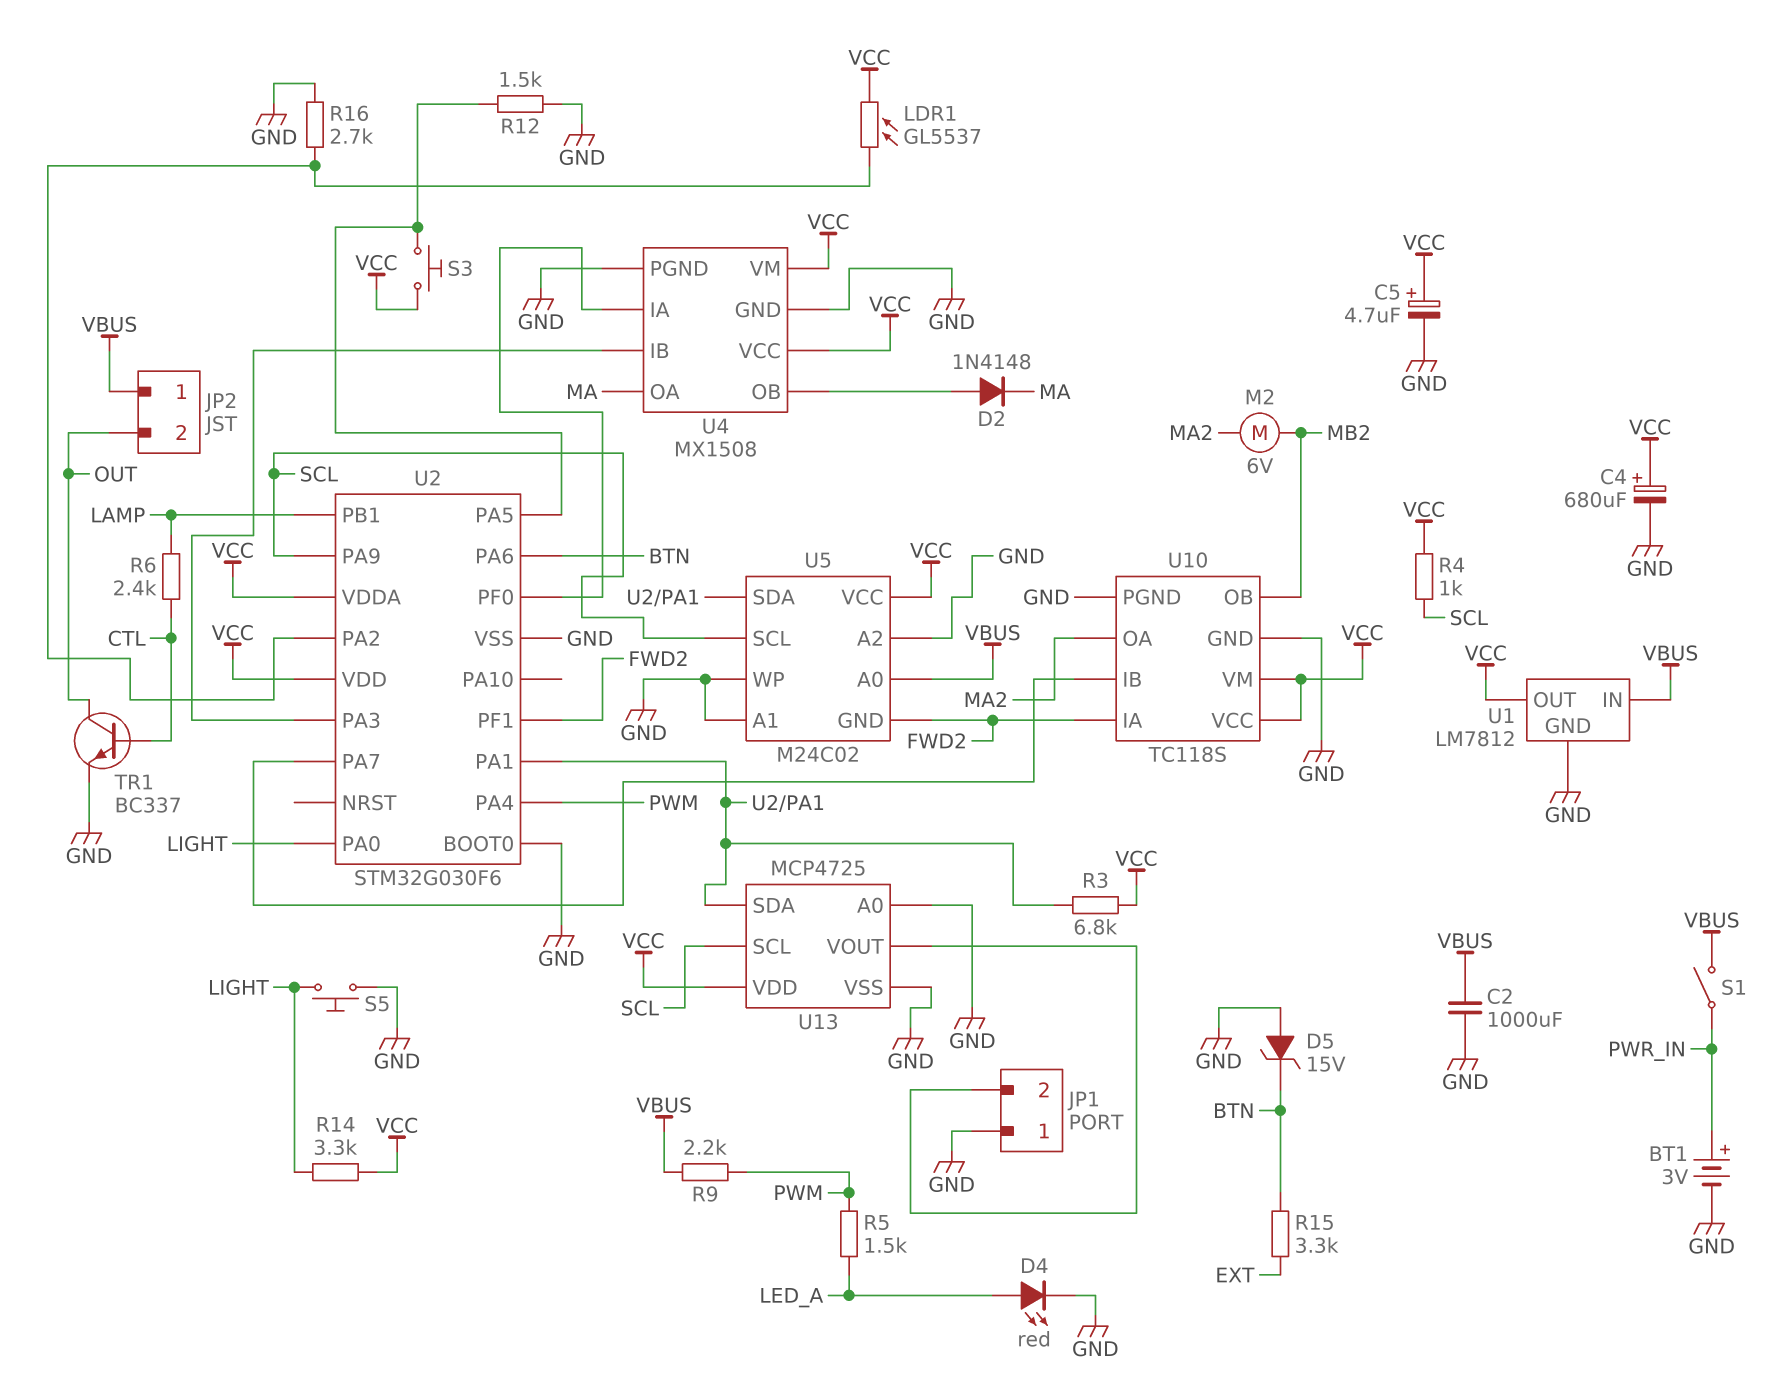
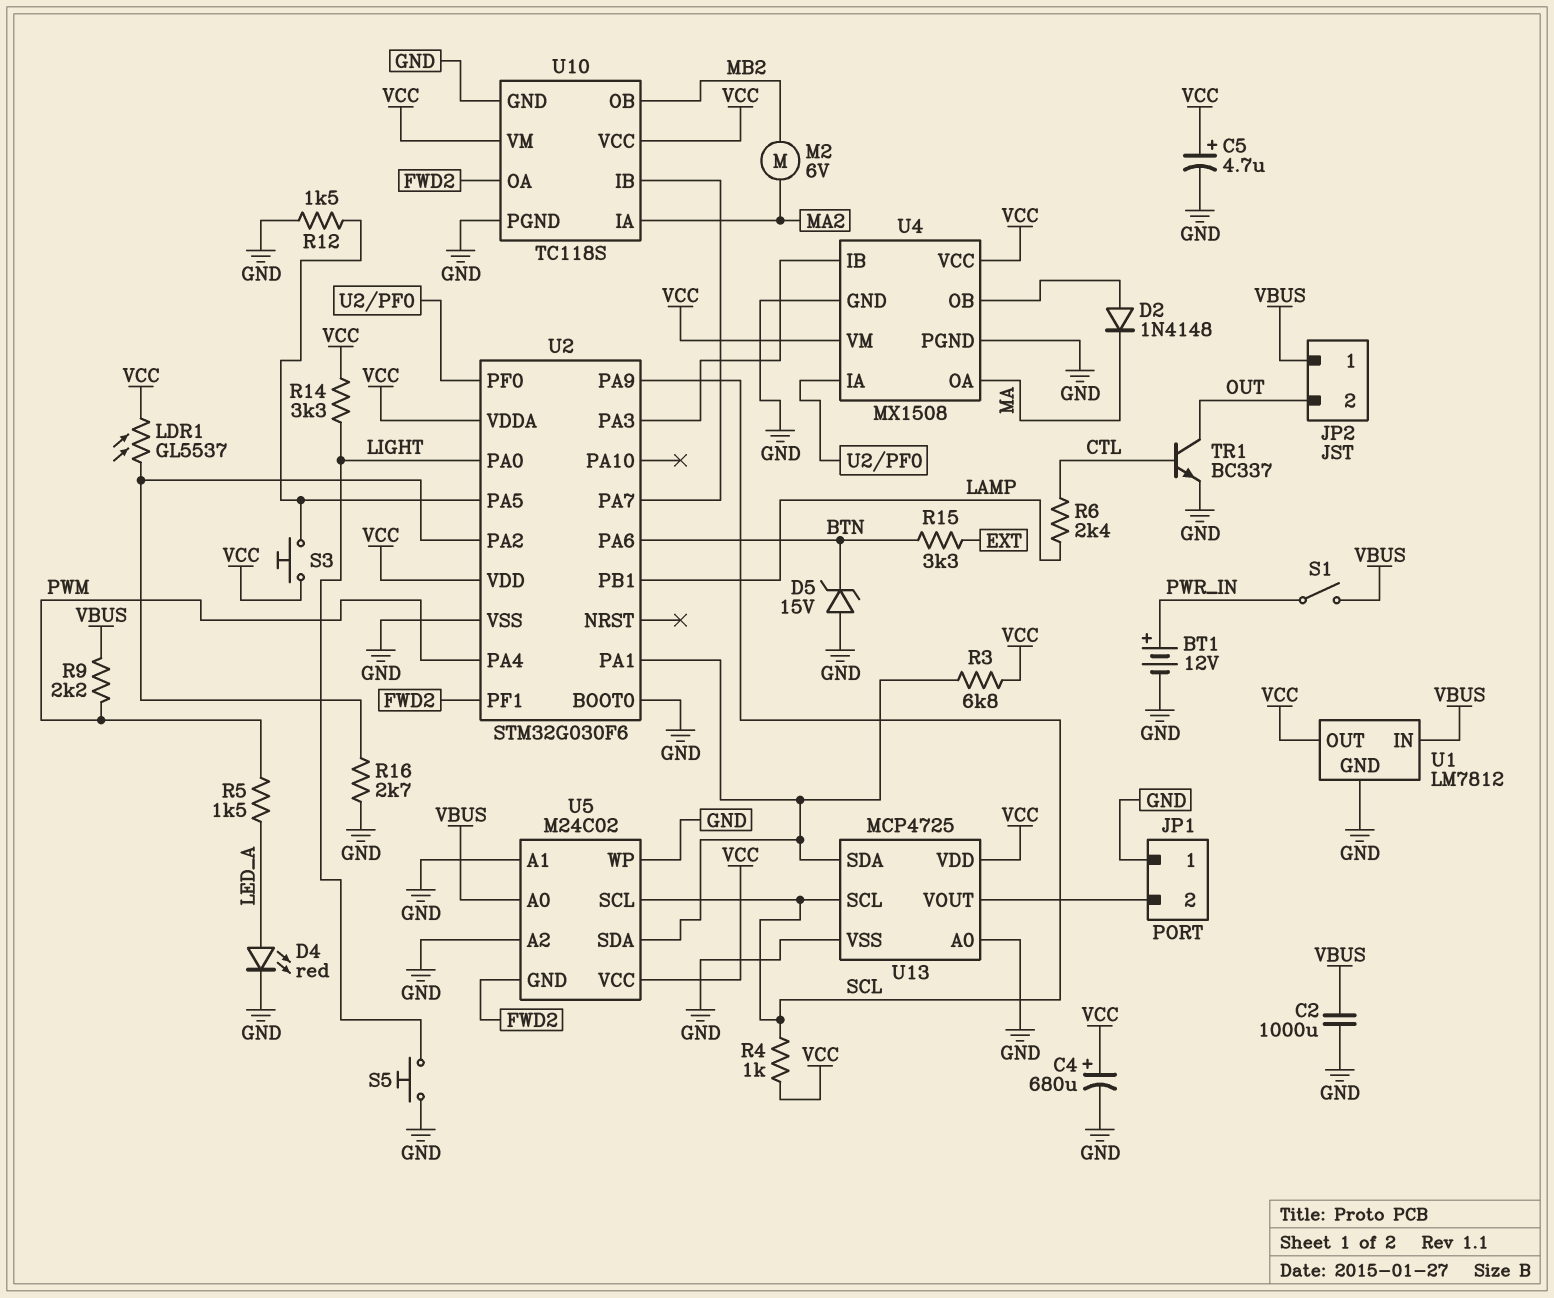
BT1: 3V (plus PWR_IN, minus GND) -> 12V (plus PWR_IN, minus GND)
U10 pin IA: FWD2 -> MA2
U10 pin OA: MA2 -> FWD2

